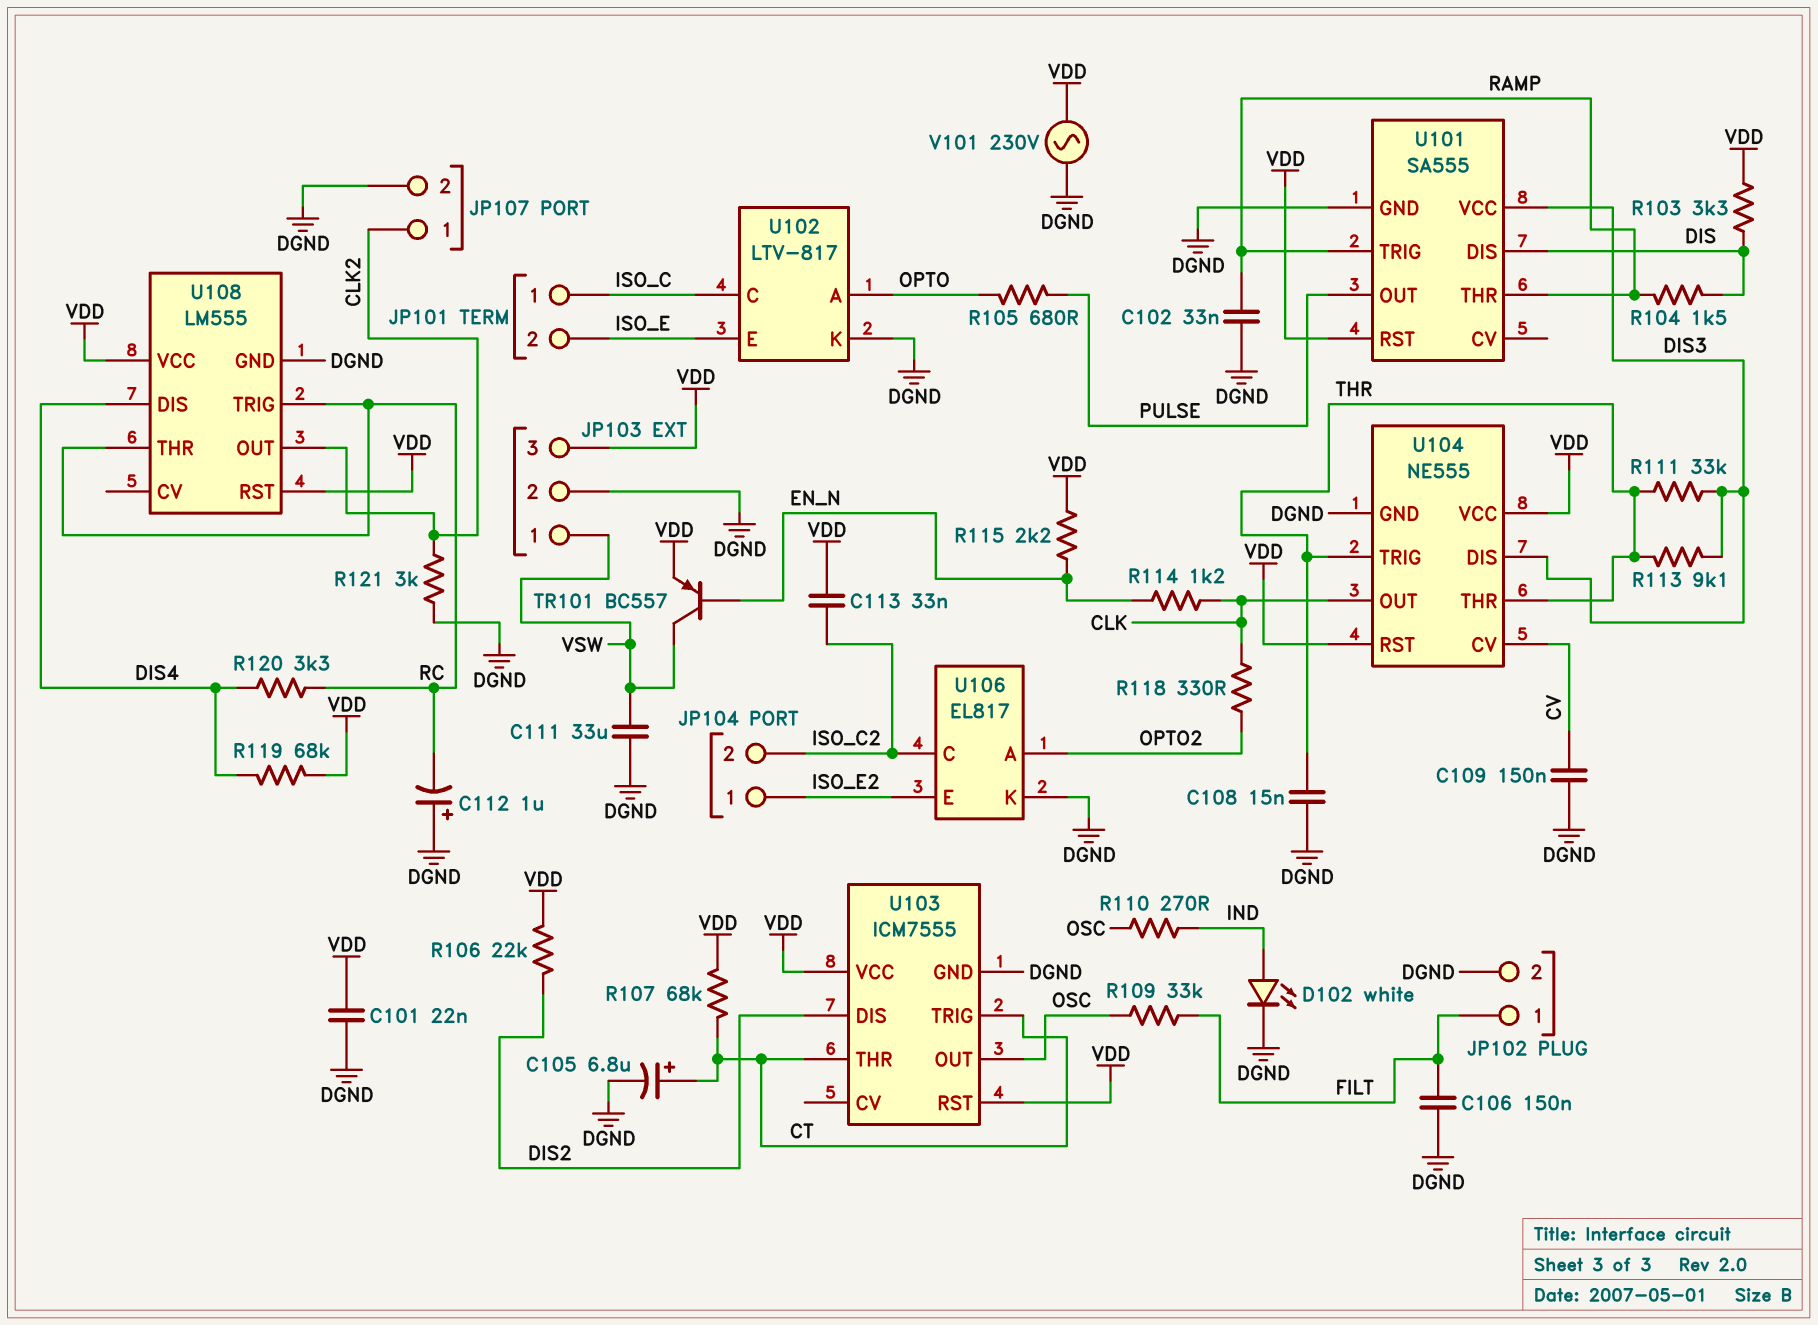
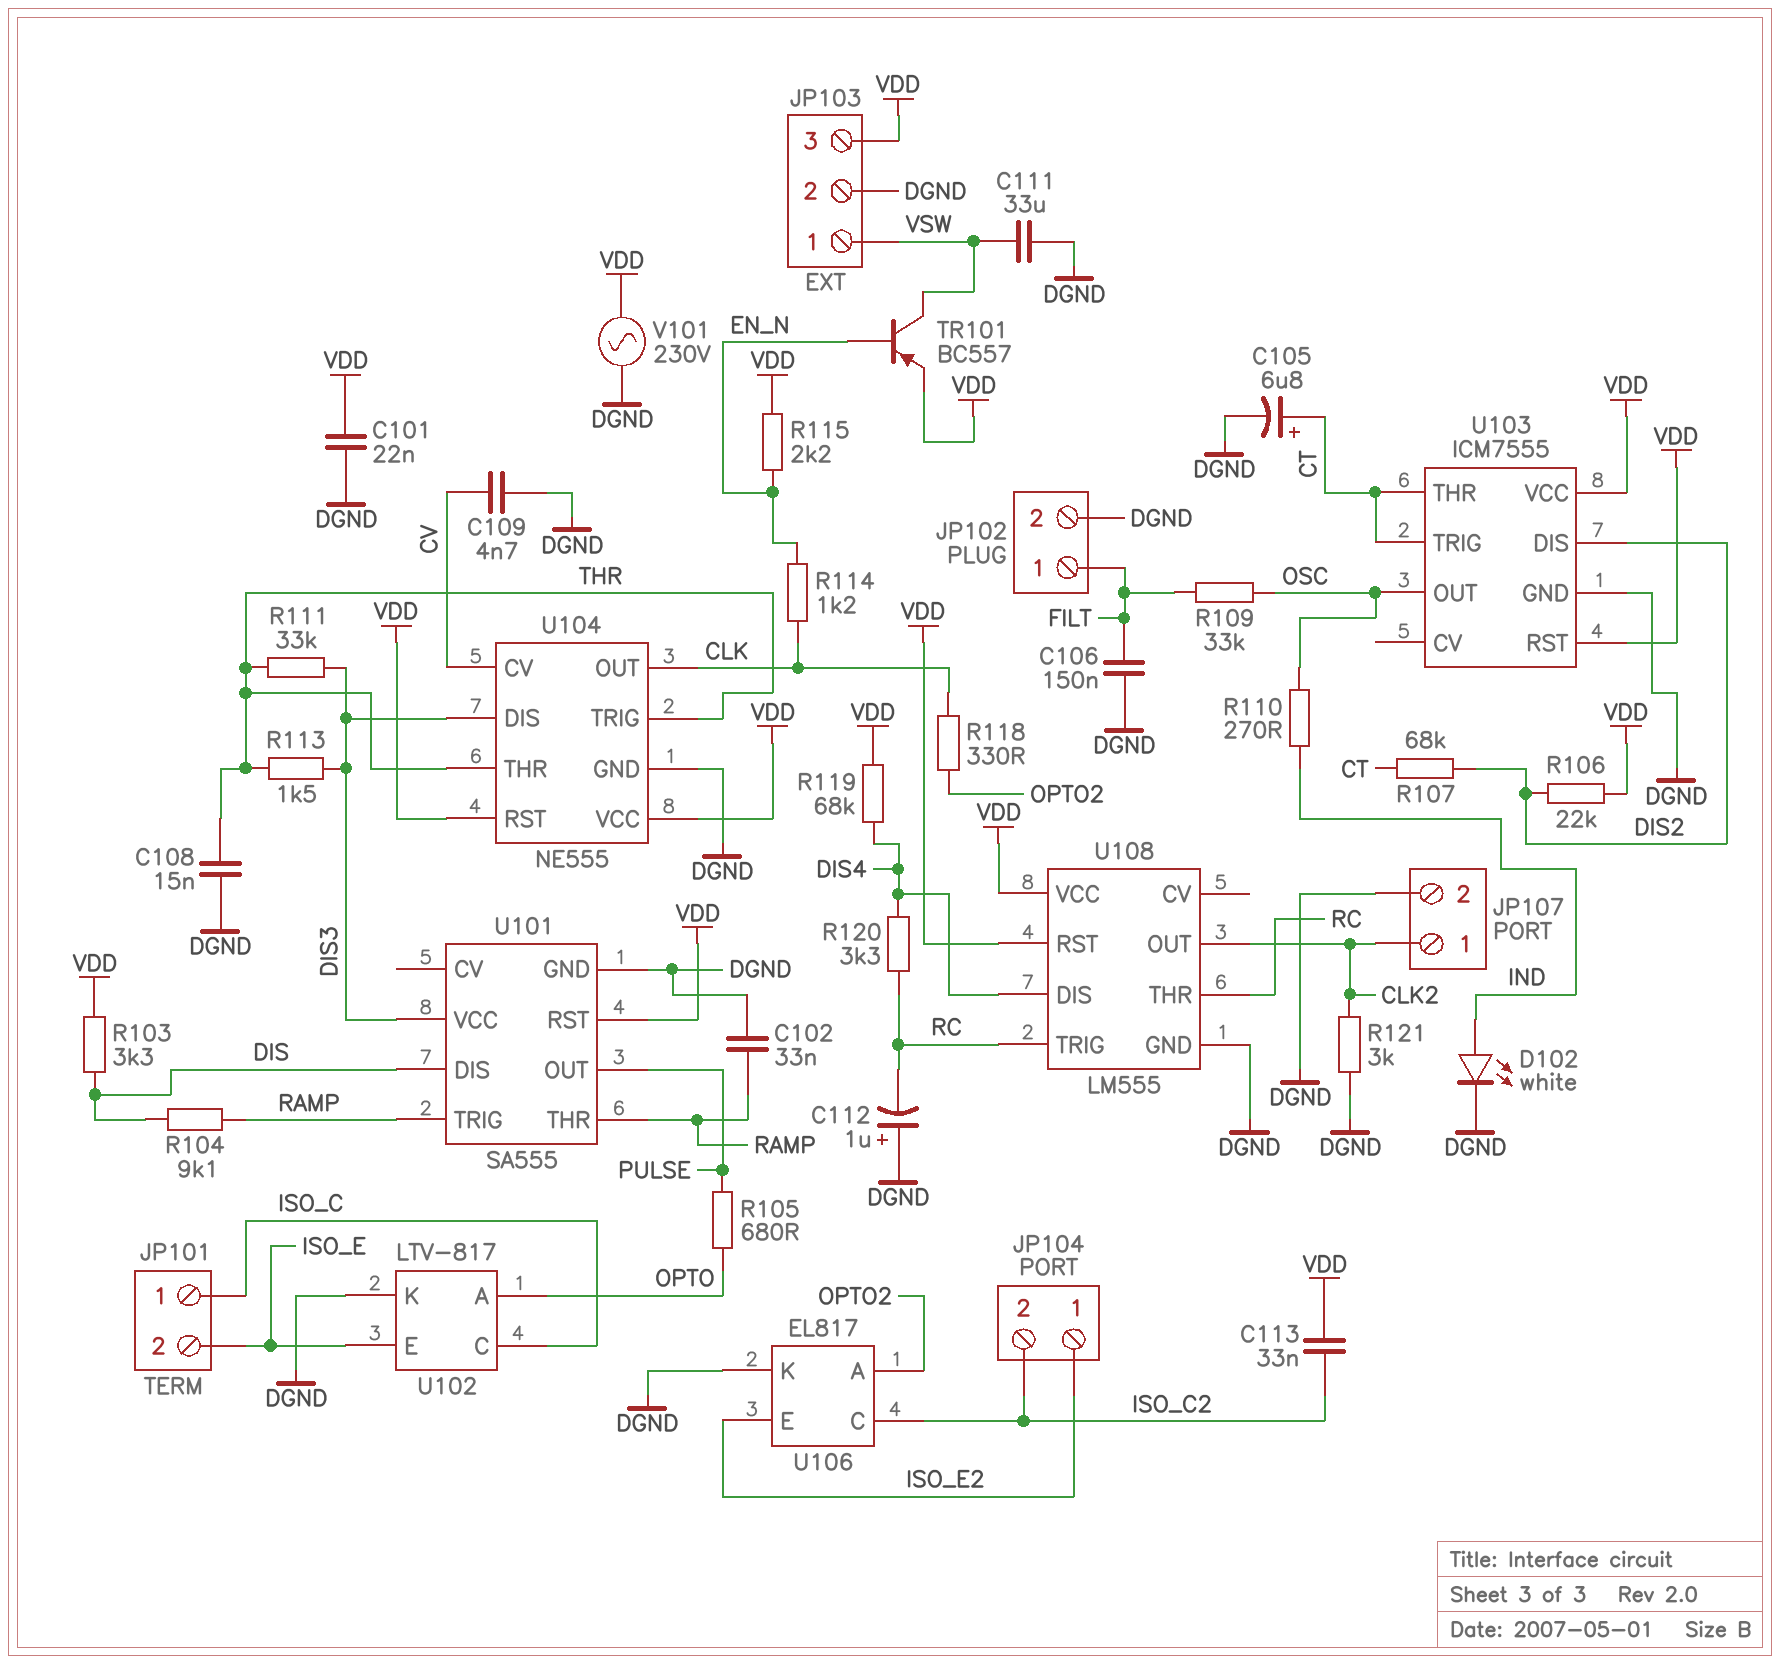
C109: 150nF (CV, DGND) -> 4.7nF (CV, DGND)
R104: 1.5k (DIS, RAMP) -> 9.1k (DIS, RAMP)
R107: 68k (CT, VDD) -> 68k (CT, DIS2)
R113: 9.1k (DIS3, THR) -> 1.5k (DIS3, THR)

